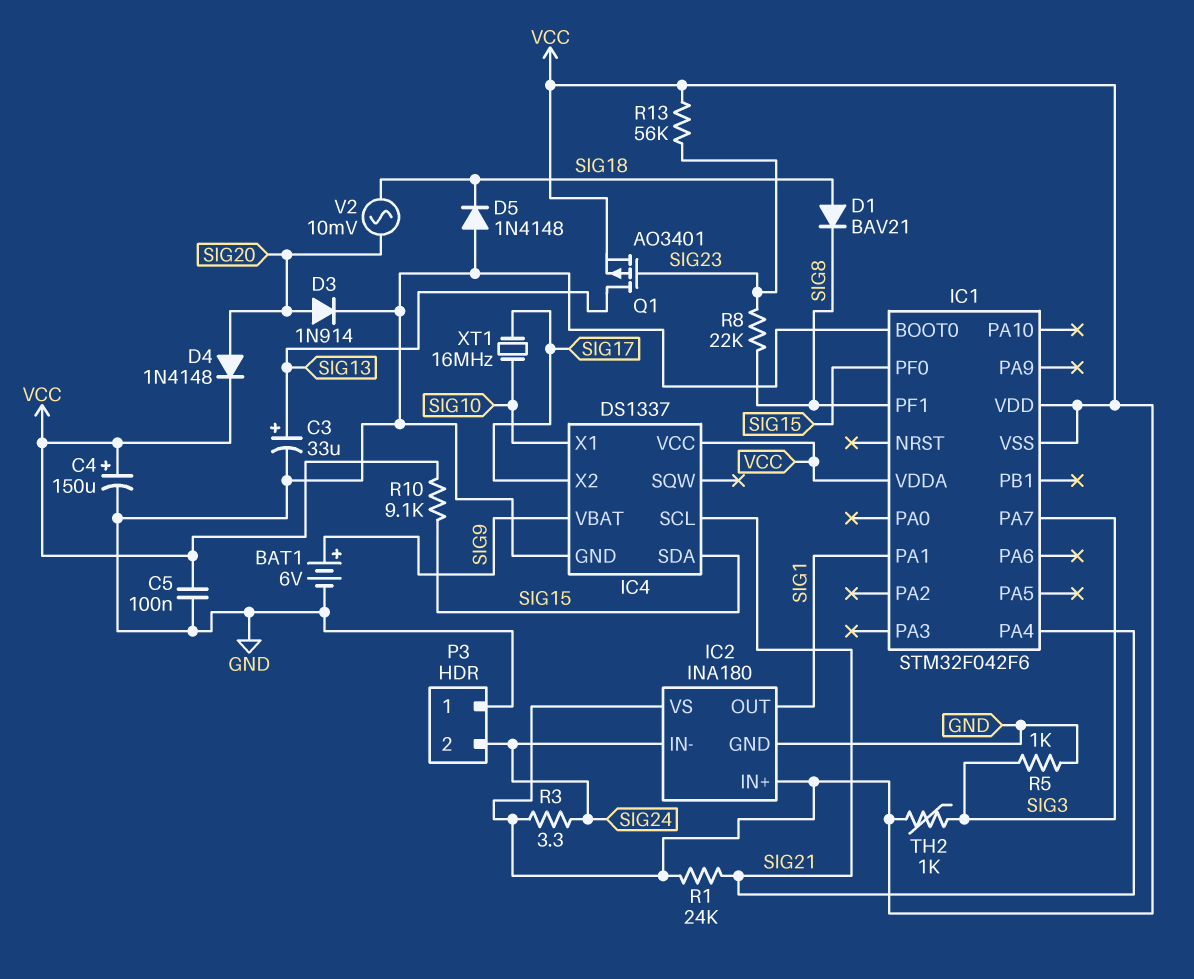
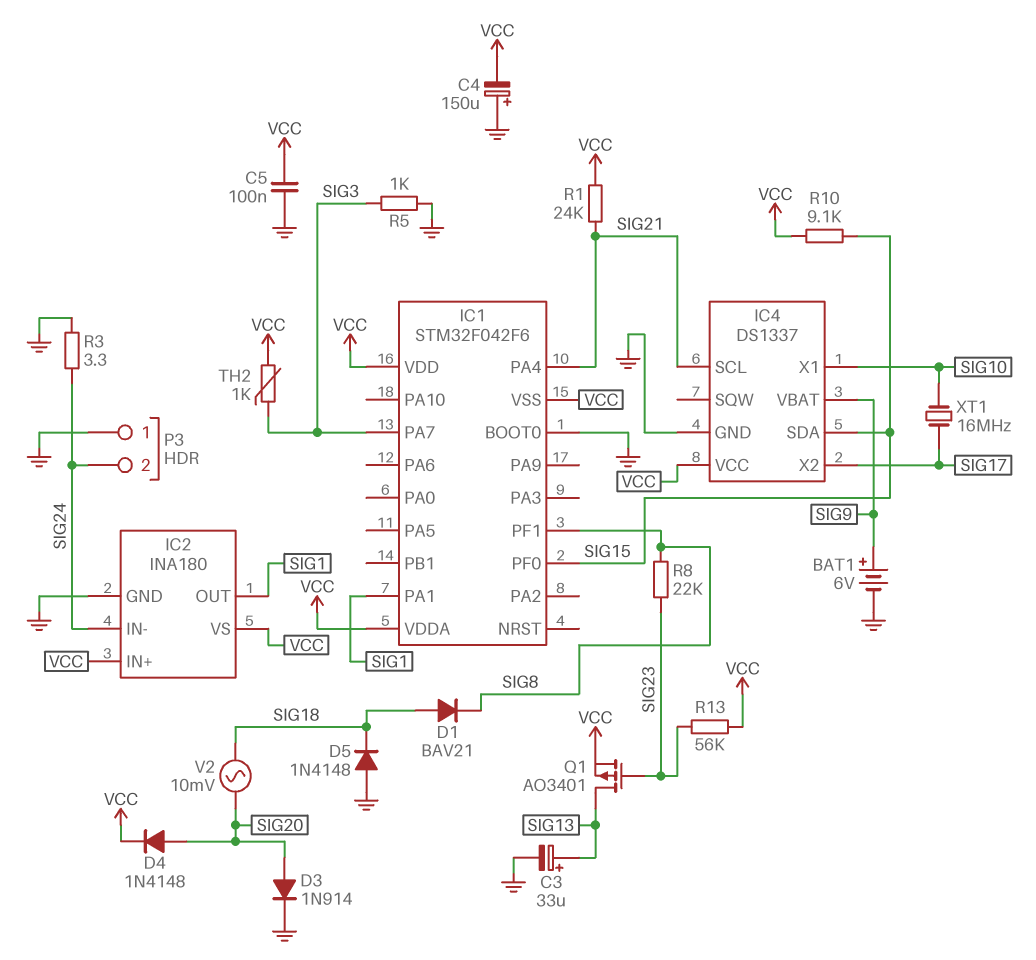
C4: 150uF (plus VCC, minus GND) -> 150uF (plus GND, minus VCC)
R3: 3.3 (SIG24, VCC) -> 3.3 (GND, SIG24)

